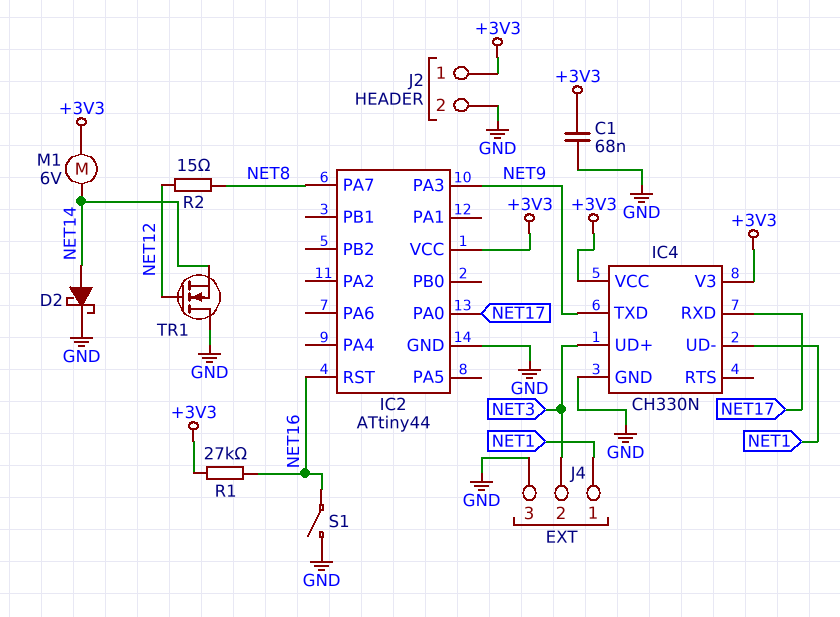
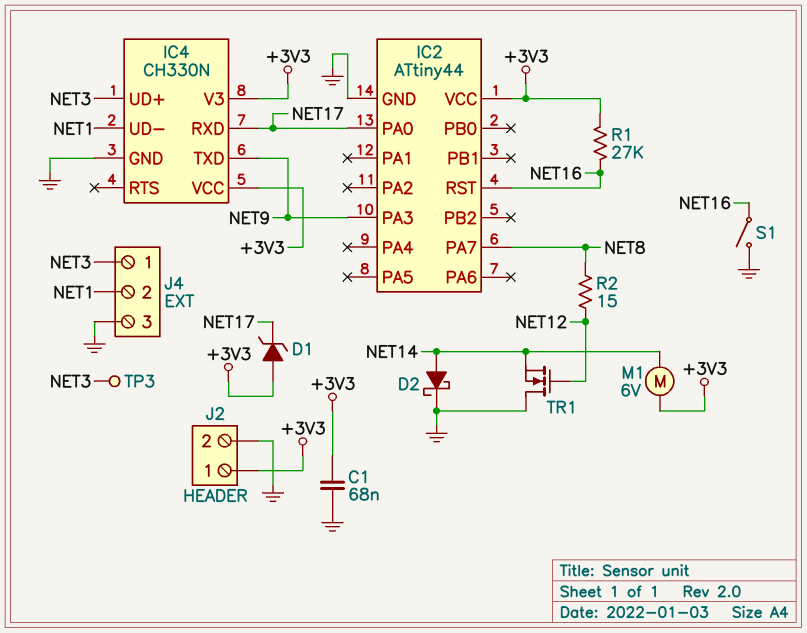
D1: none -> zener (A +3V3, K NET17)
J4 pin 1: NET1 -> NET3
J4 pin 2: NET3 -> NET1
TP3: none -> test point (NET3)

